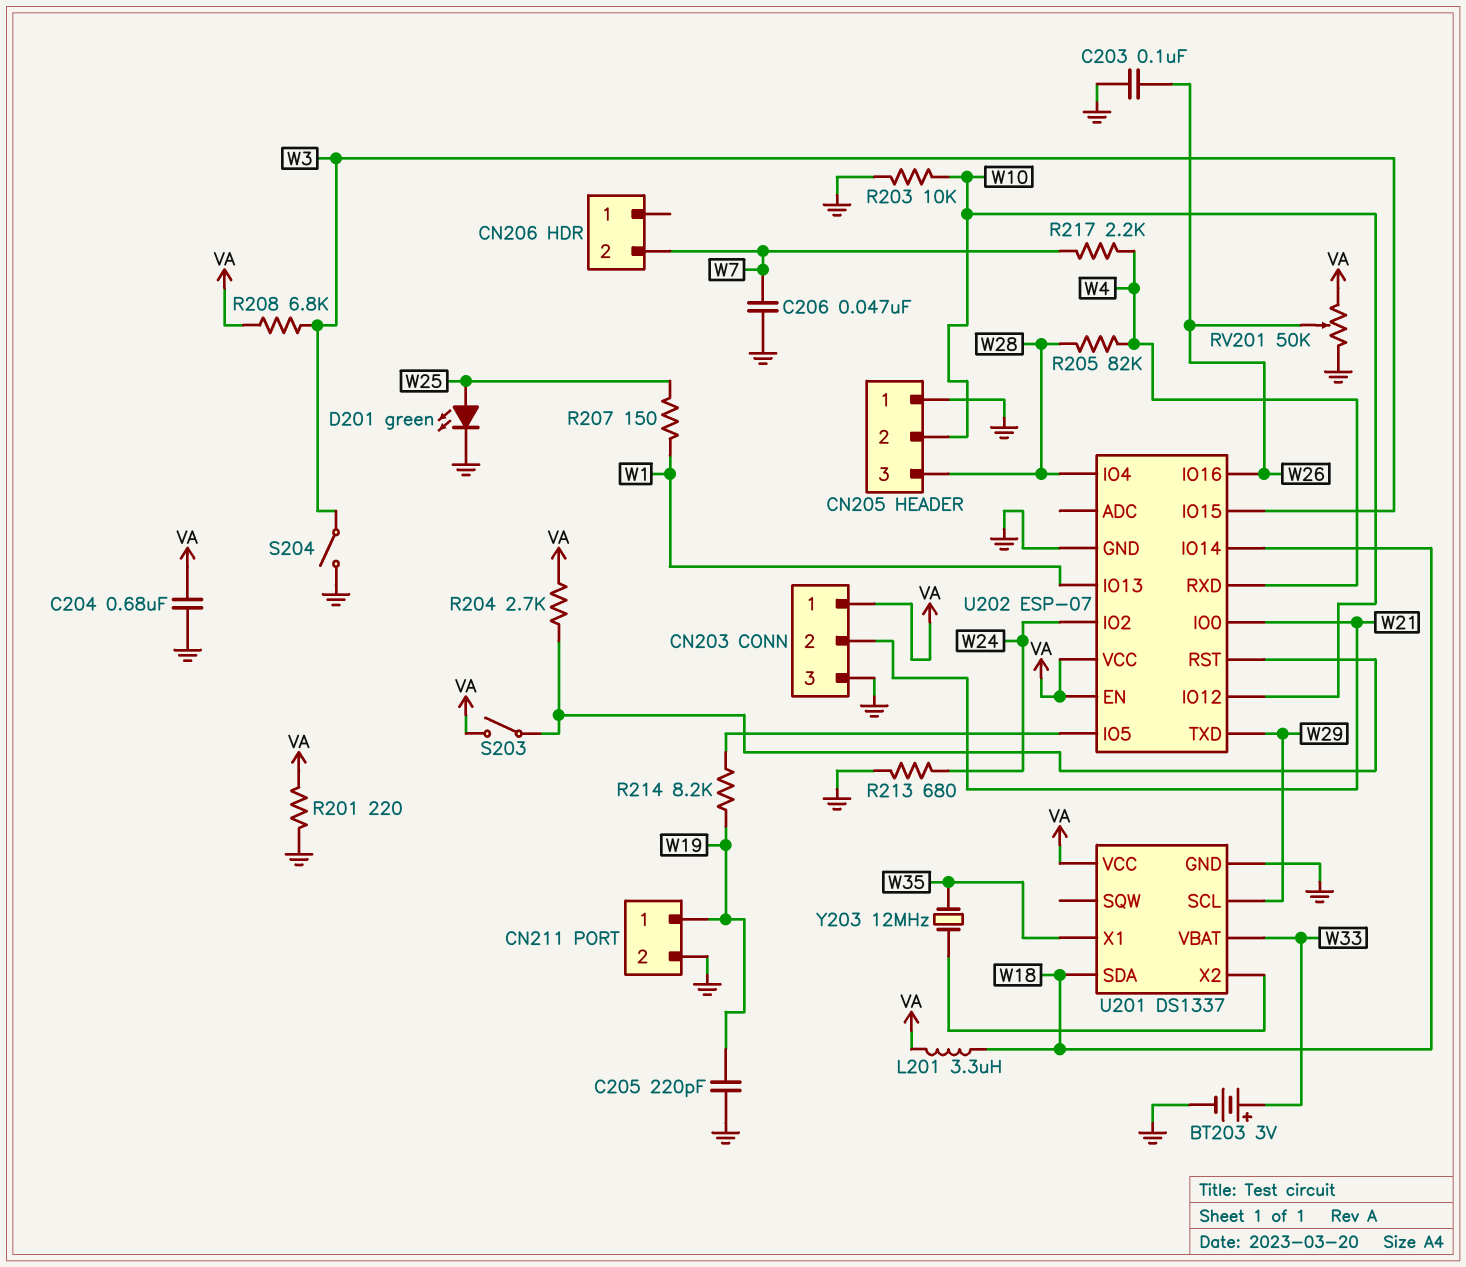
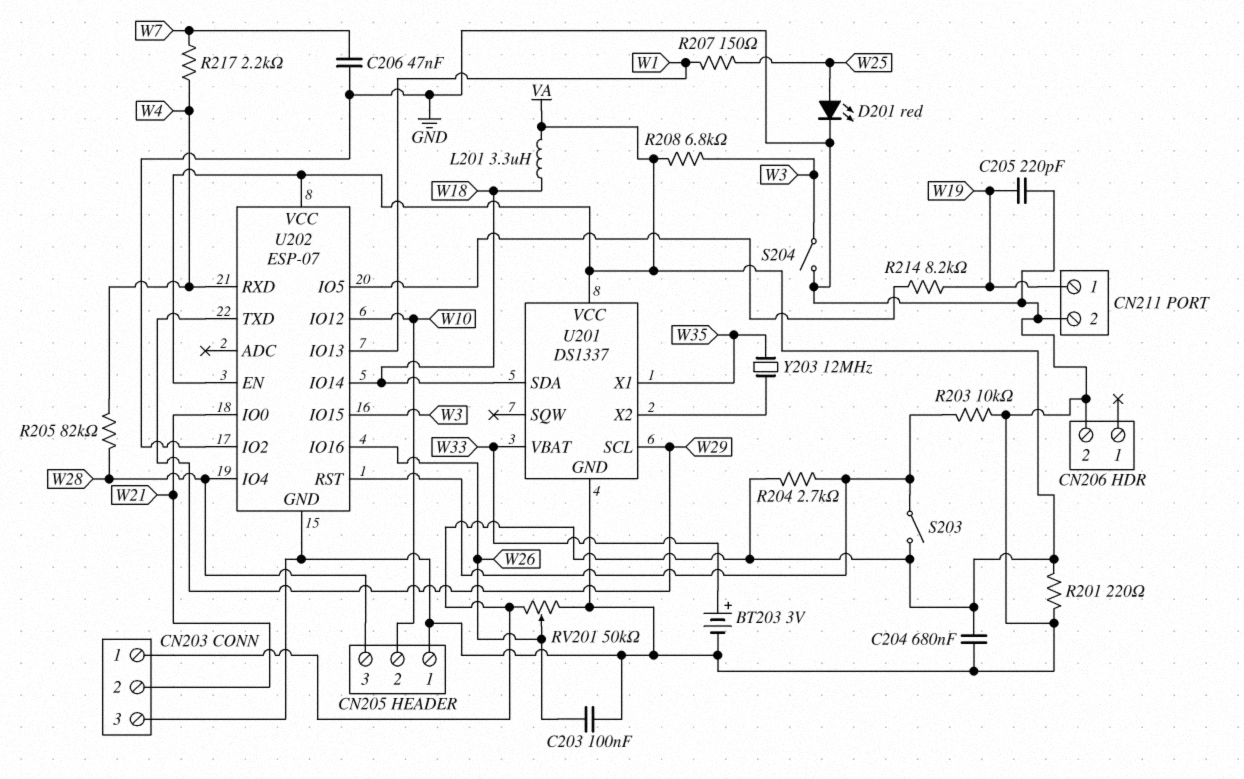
CN206 pin 2: W7 -> GND
D201: LED green (A W25, K GND) -> LED red (A W25, K GND)
R203: 10k (GND, W10) -> 10k (GND, U202/RST)
R213: 680 (GND, W24) -> none
U202 pin IO2: W24 -> GND

